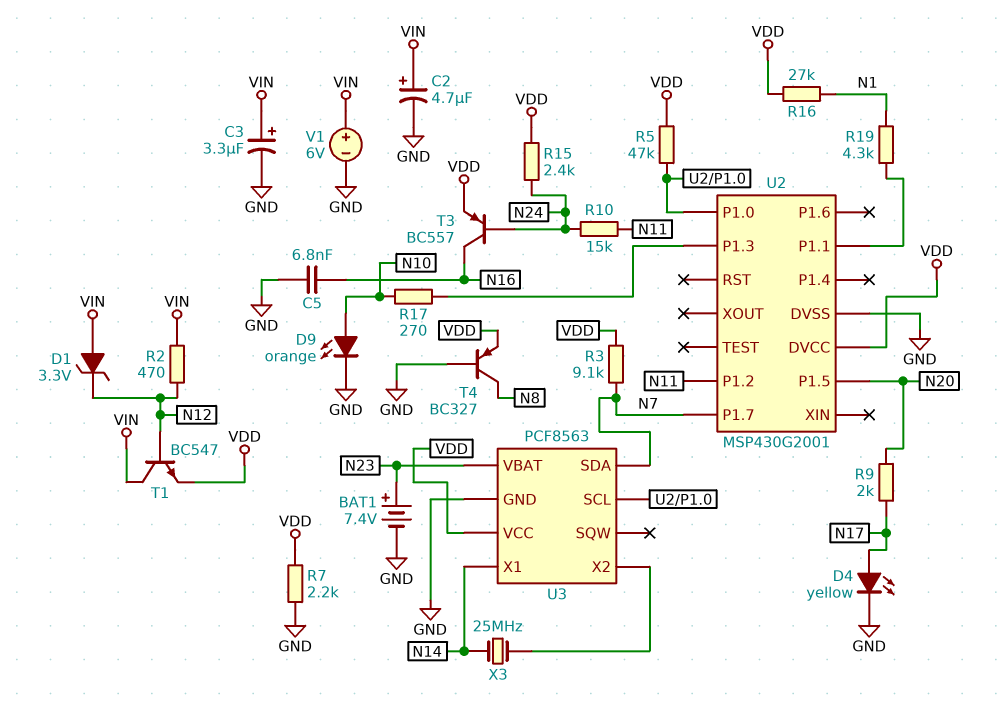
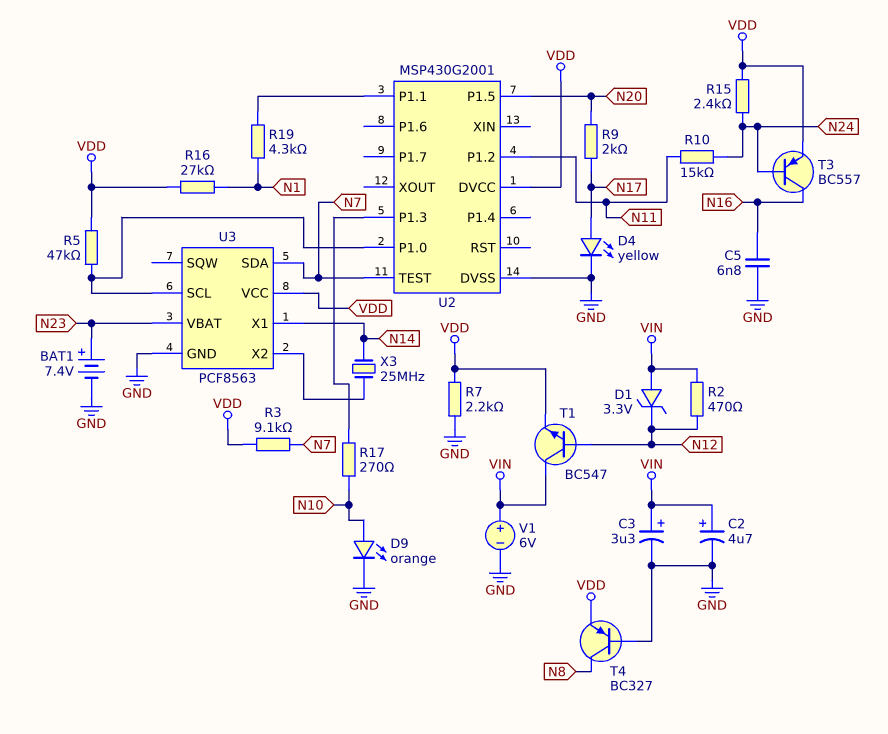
U2 pin P1.7: N7 -> none
U2 pin TEST: none -> N7

